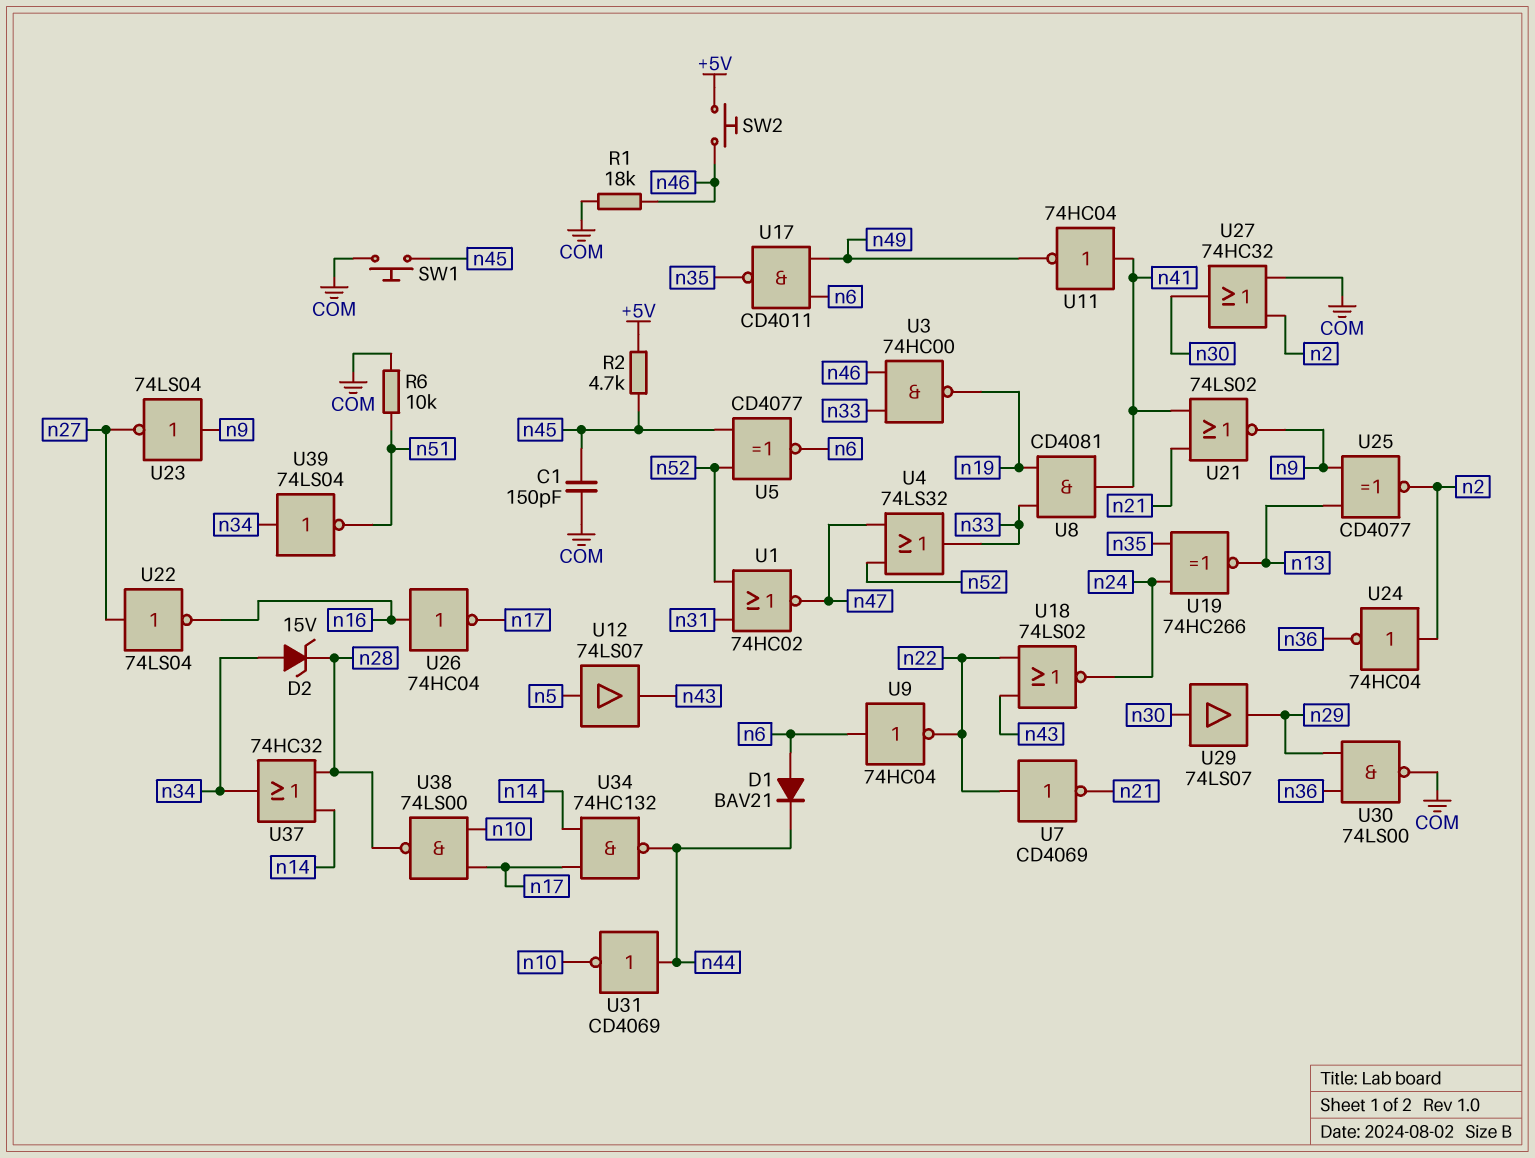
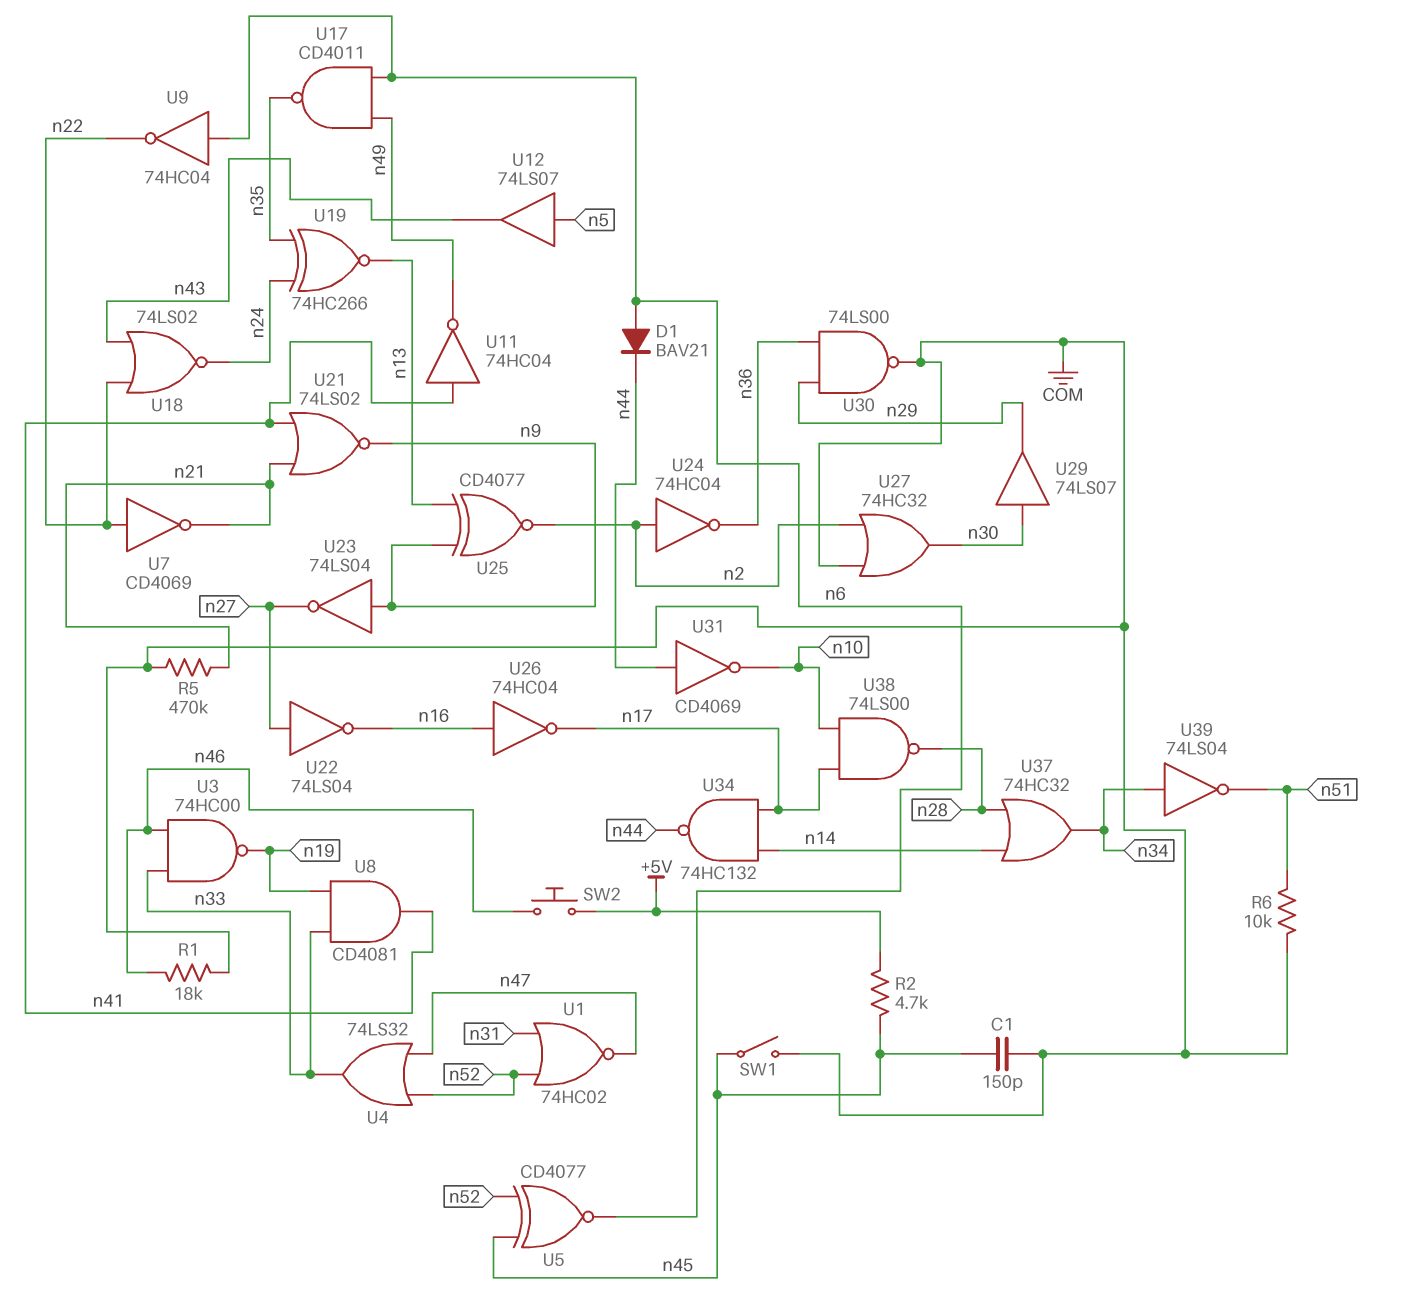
D2: zener 15V (A n34, K n28) -> none
R5: none -> 470k (COM, n21)
SW1: button (COM, n45) -> switch (COM, n45)

